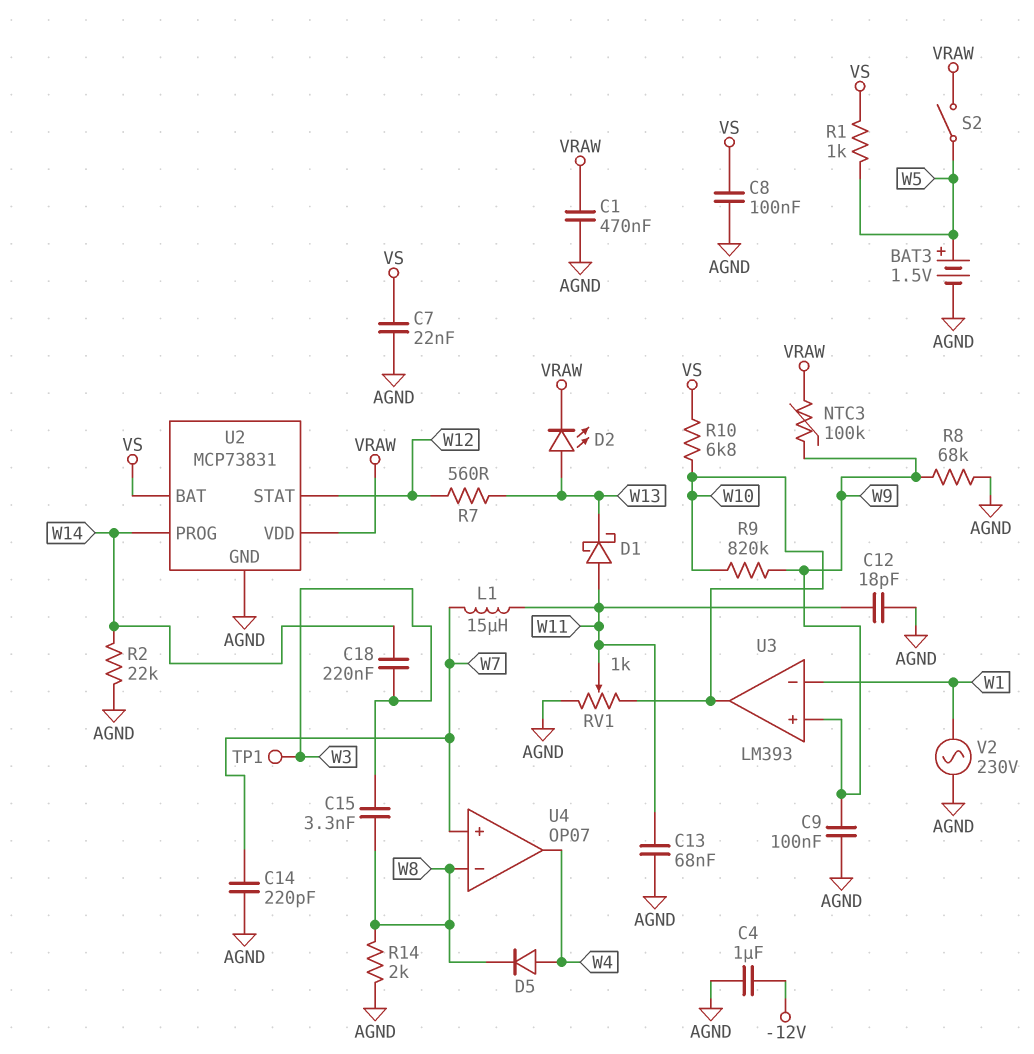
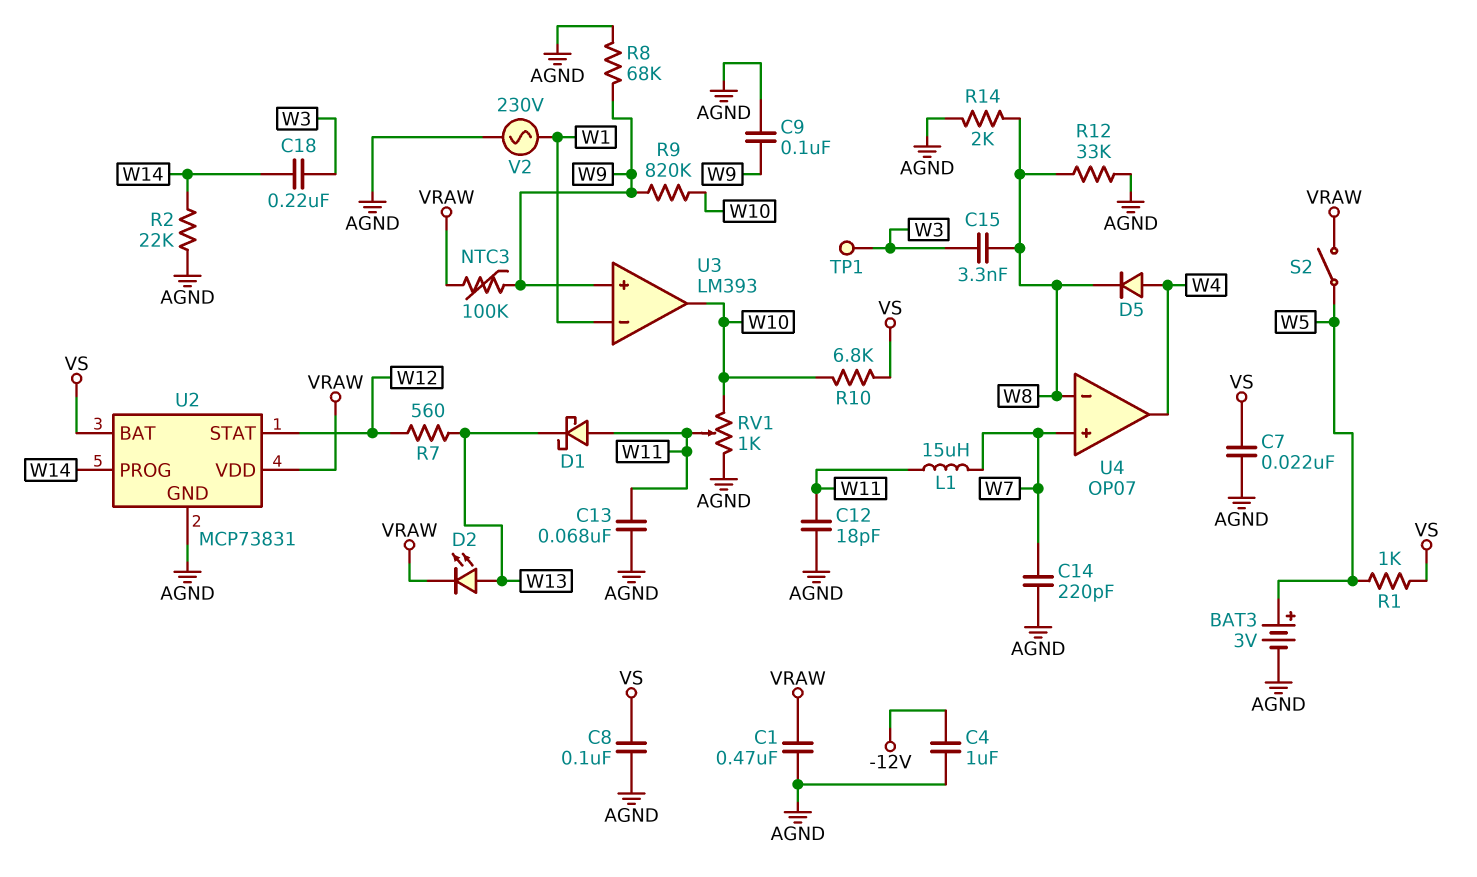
BAT3: 1.5V (plus W5, minus AGND) -> 3V (plus W5, minus AGND)
R12: none -> 33k (AGND, W8)

